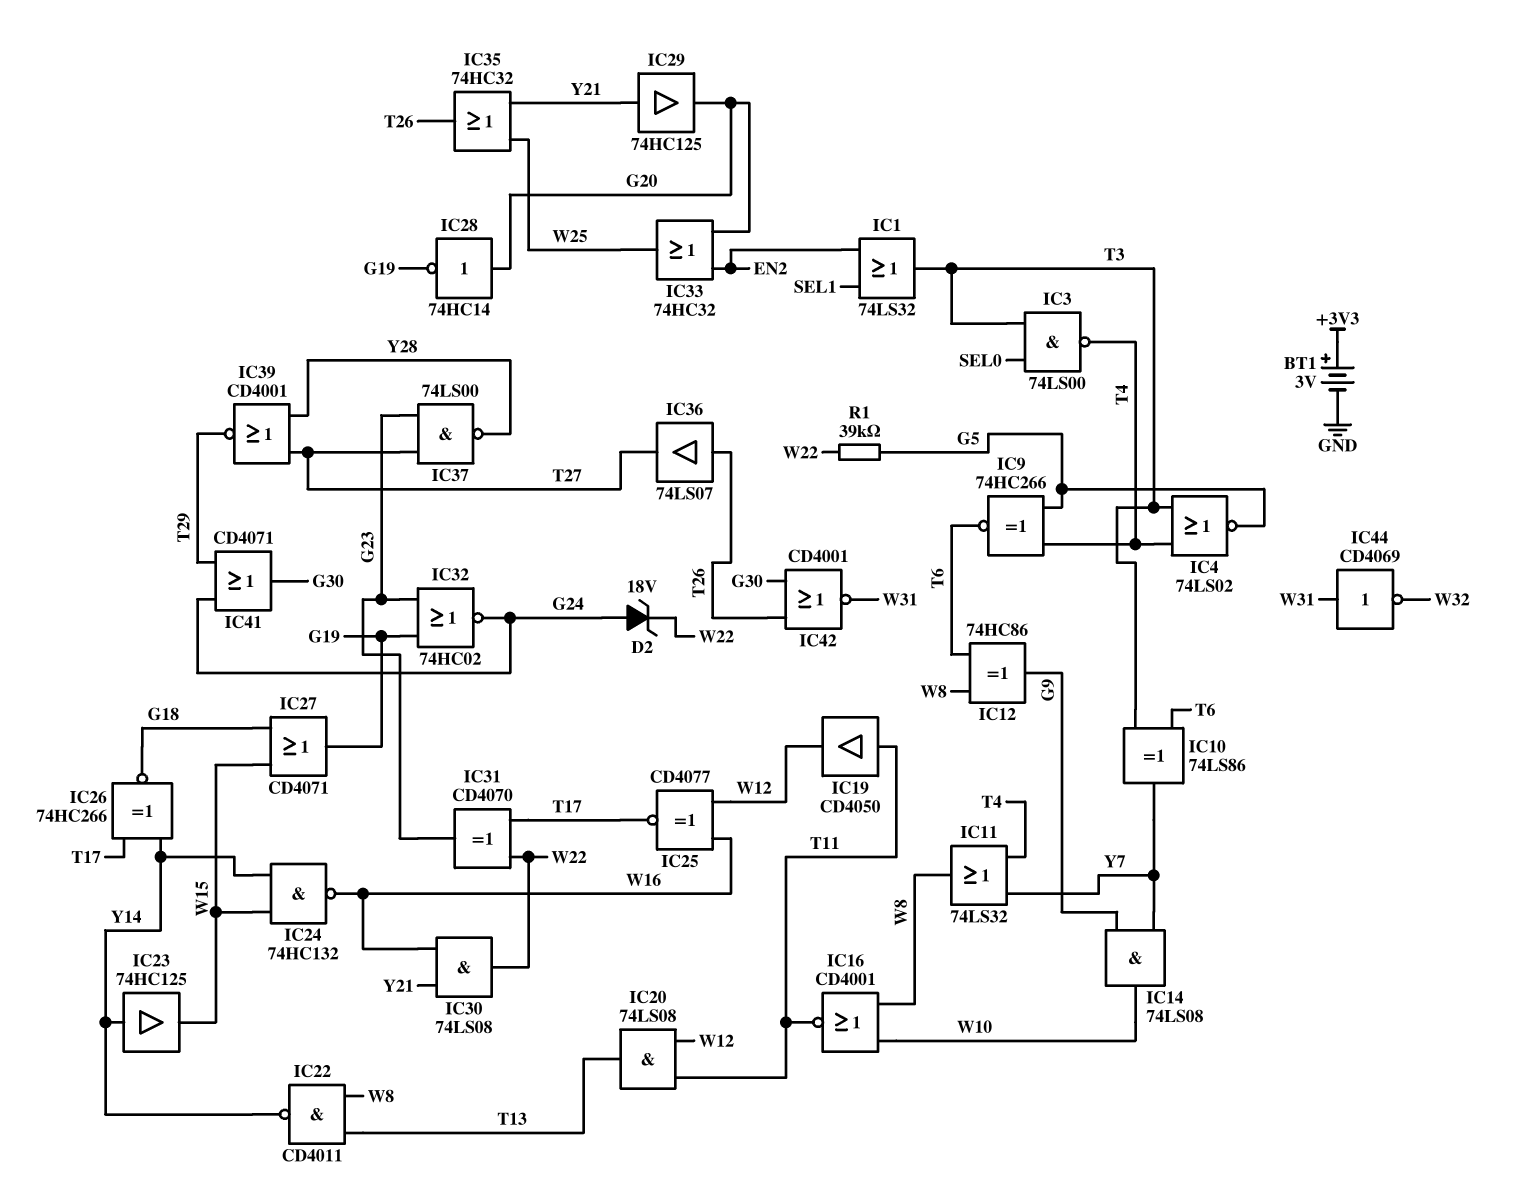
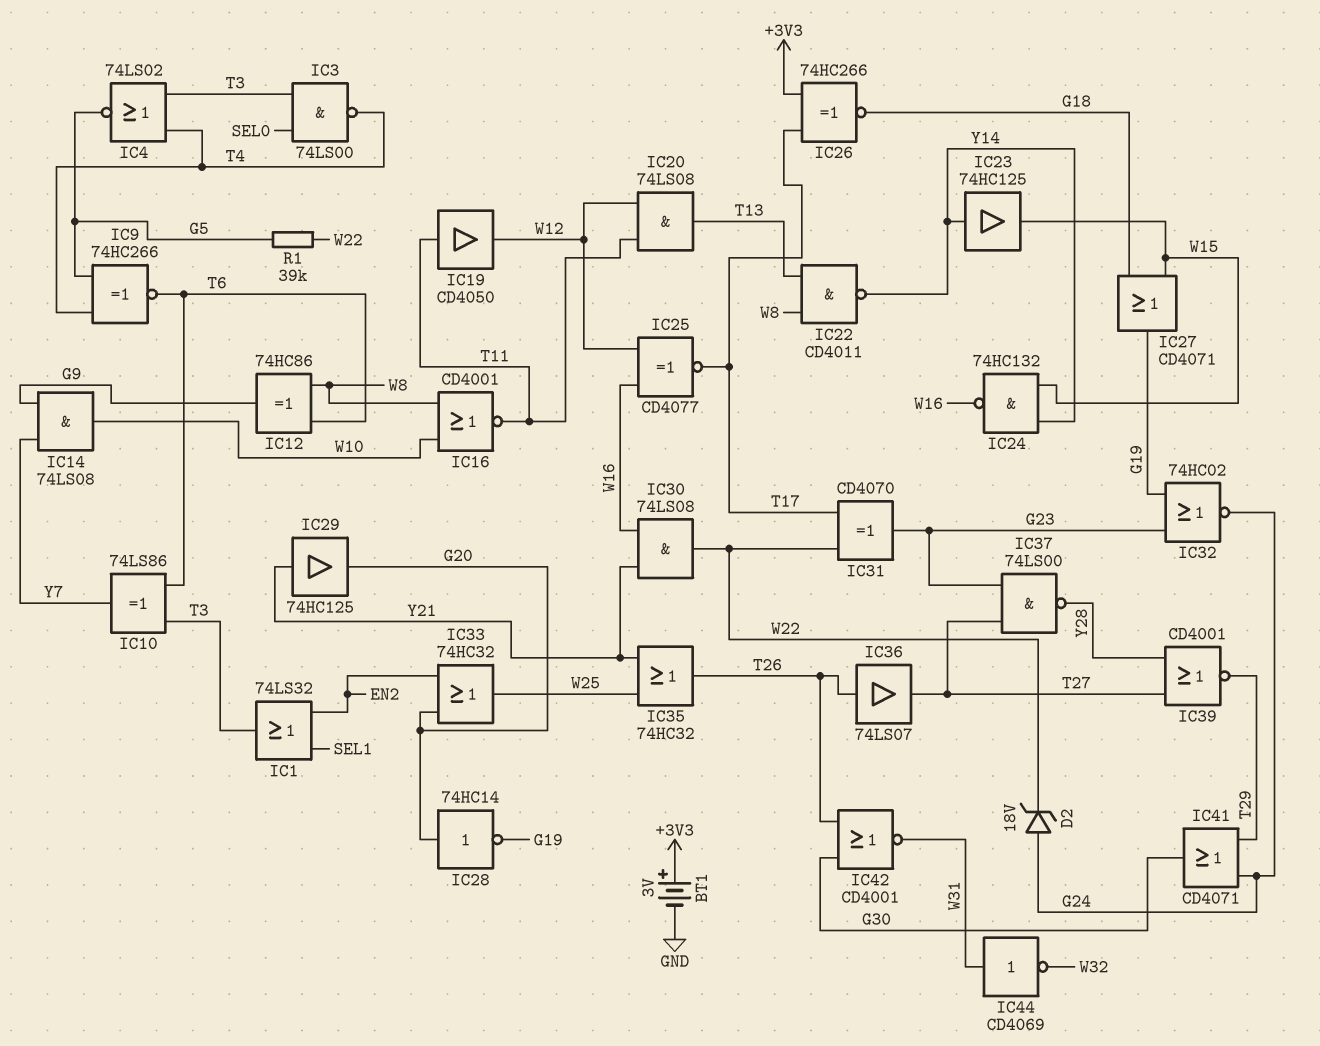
IC11: OR 74LS32 (in T4, in Y7, out W8) -> none
IC26: XNOR 74HC266 (in T17, in Y14, out G18) -> XNOR 74HC266 (in +3V3, in T17, out G18)

